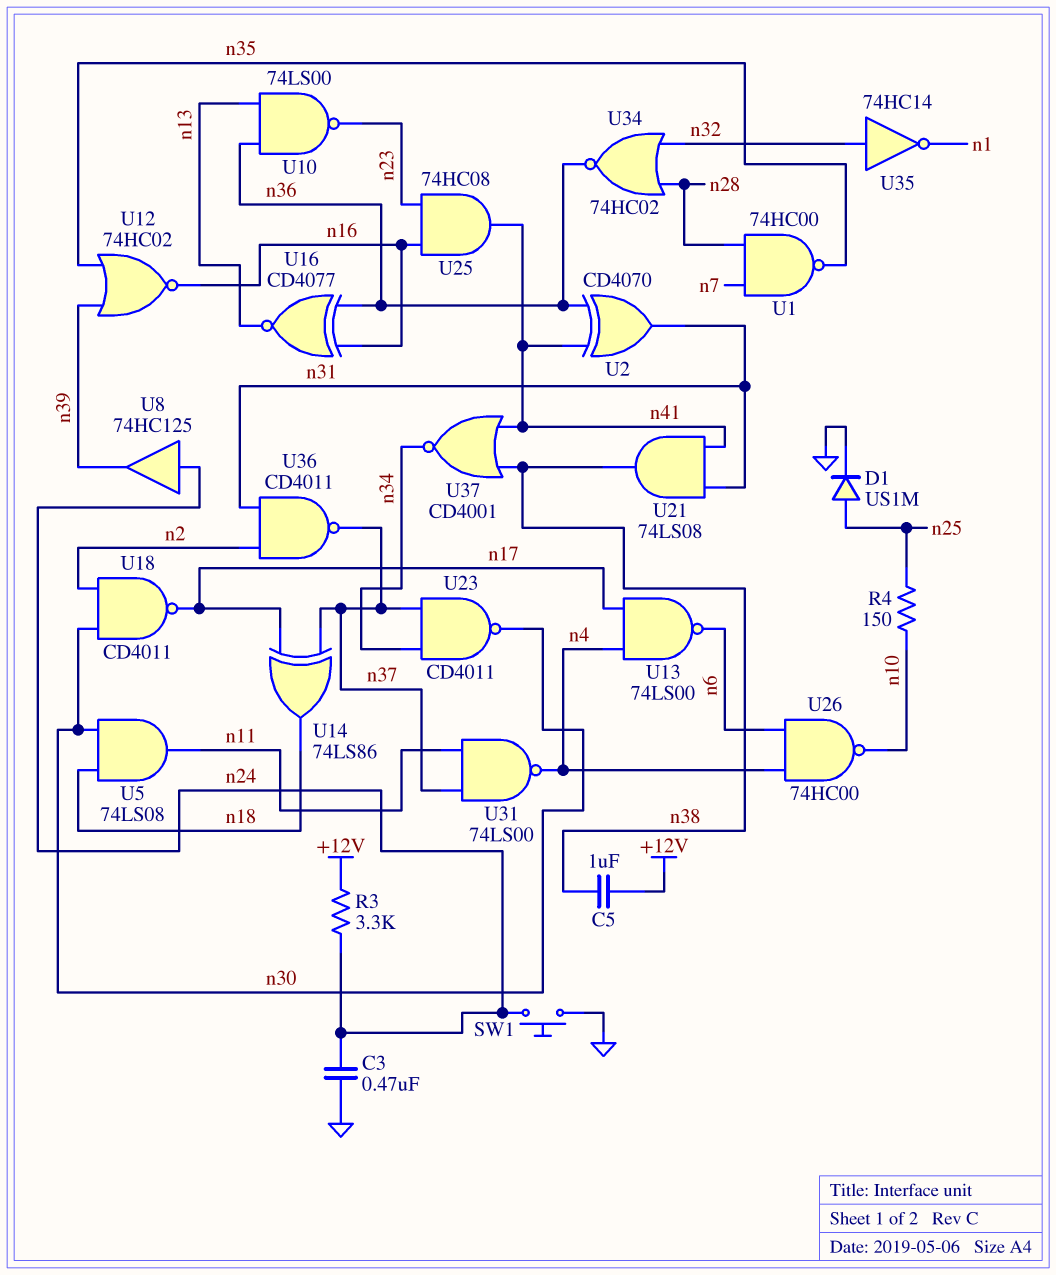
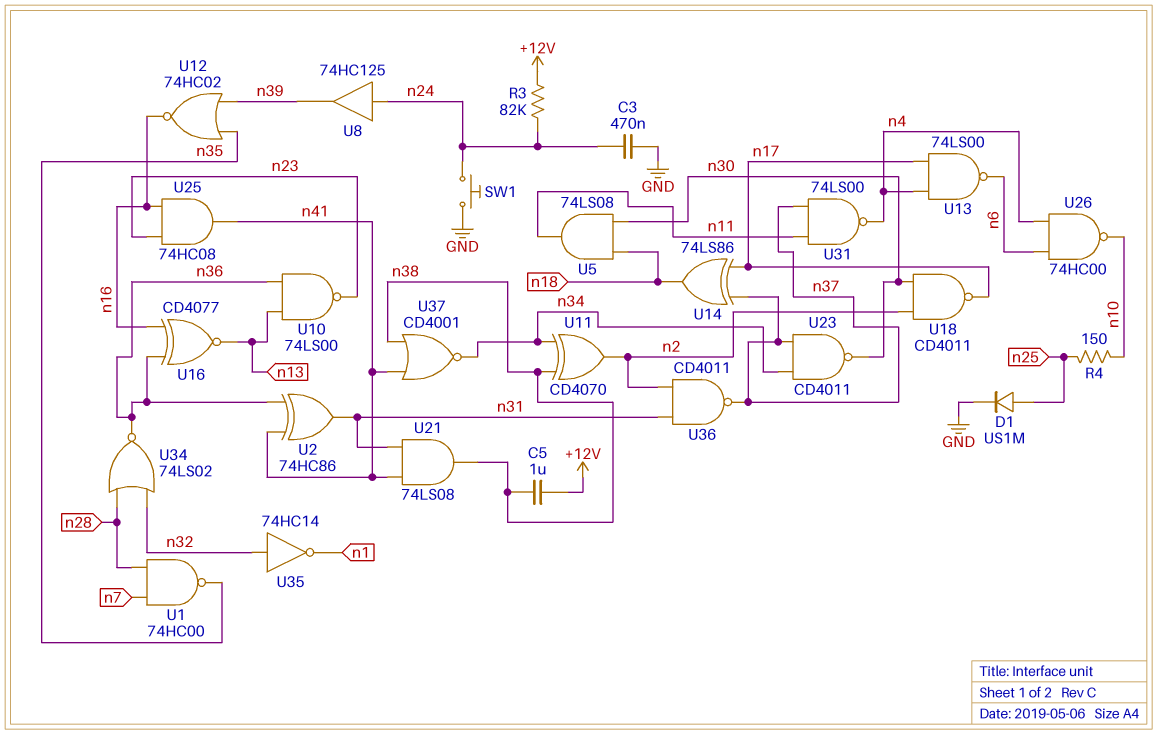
R3: 3.3k (+12V, n24) -> 82k (+12V, n24)
U2: XOR CD4070 (in n36, in n41, out n31) -> XOR 74HC86 (in n36, in n41, out n31)
U11: none -> XOR CD4070 (in n34, in n38, out n2)
U34: NOR 74HC02 (in n28, in n32, out n36) -> NOR 74LS02 (in n28, in n32, out n36)

